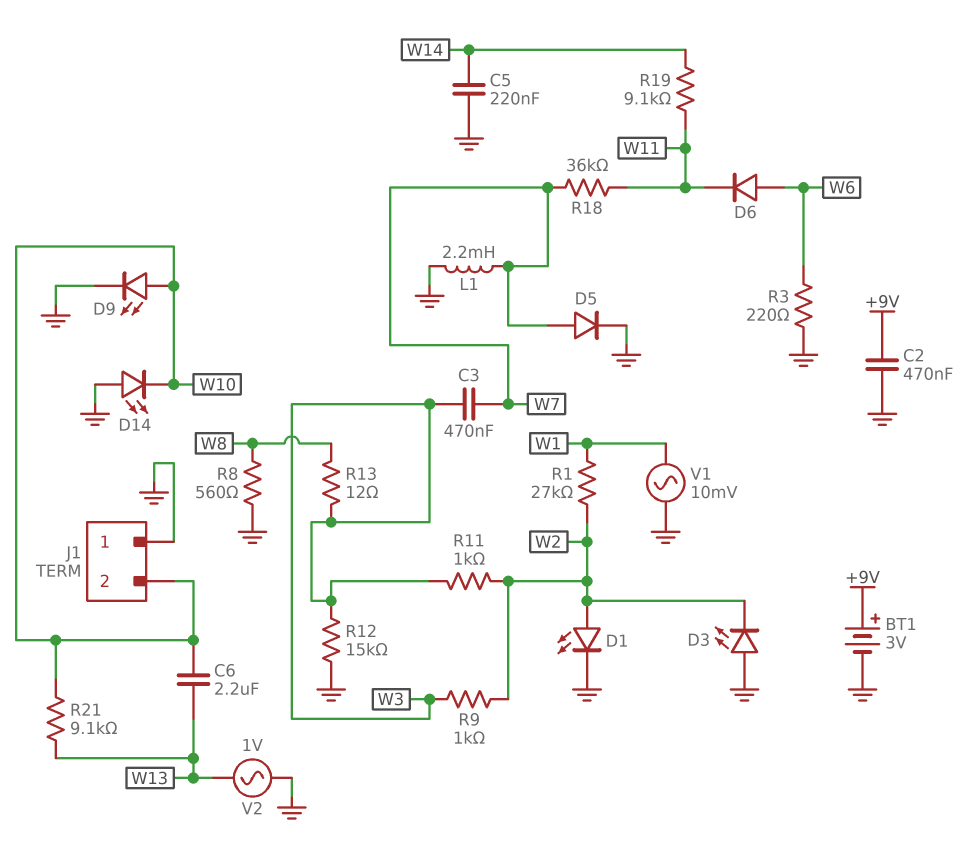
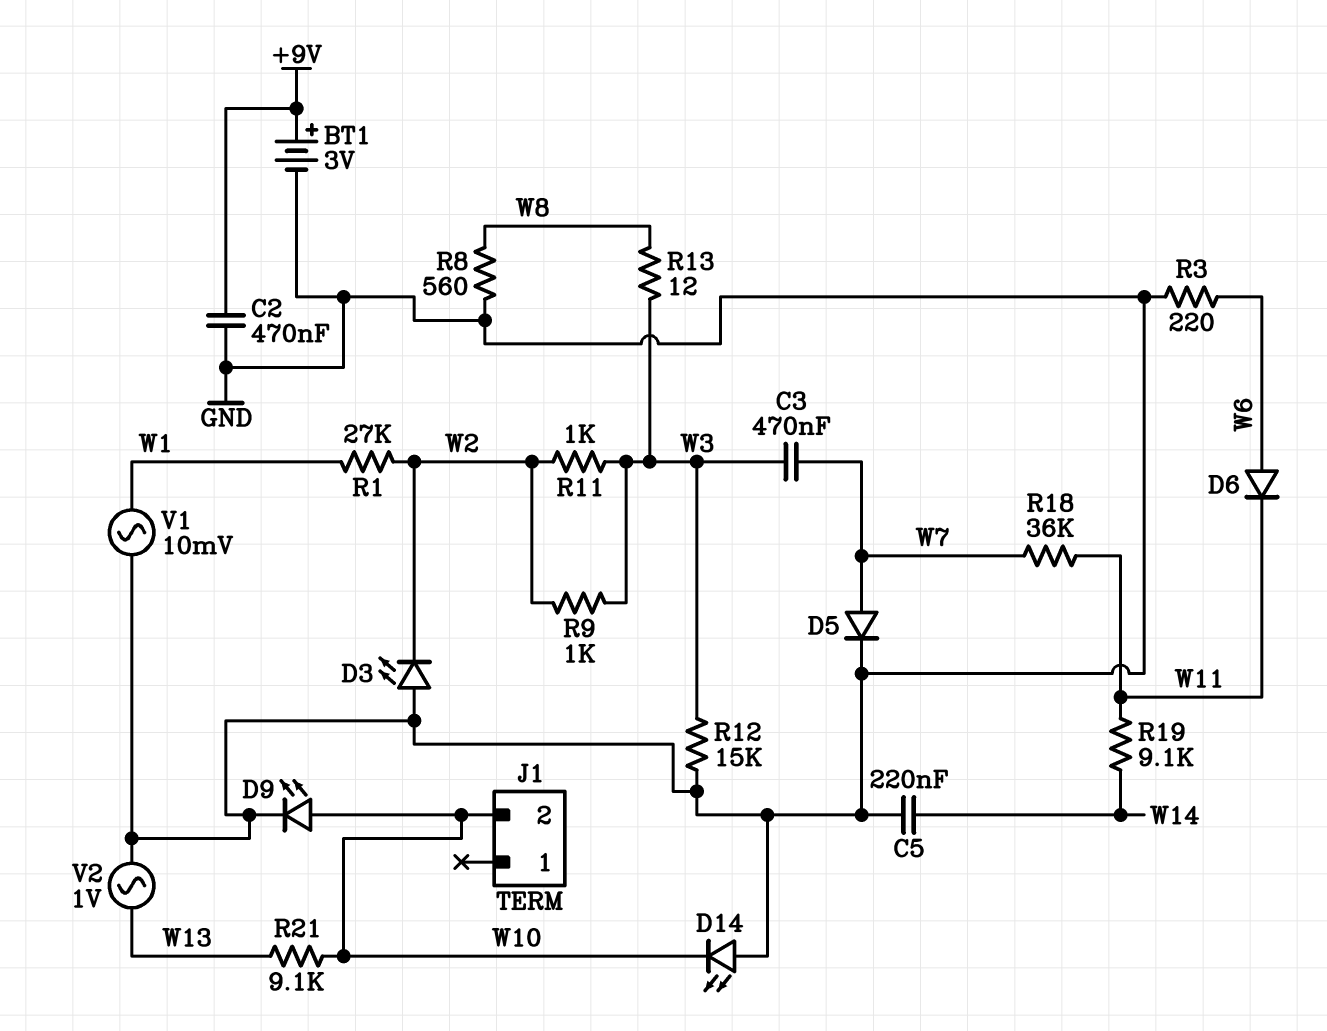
C6: 2.2uF (W10, W13) -> none
D1: LED (A W2, K GND) -> none
J1 pin 1: GND -> none
L1: 2.2mH (GND, W7) -> none

